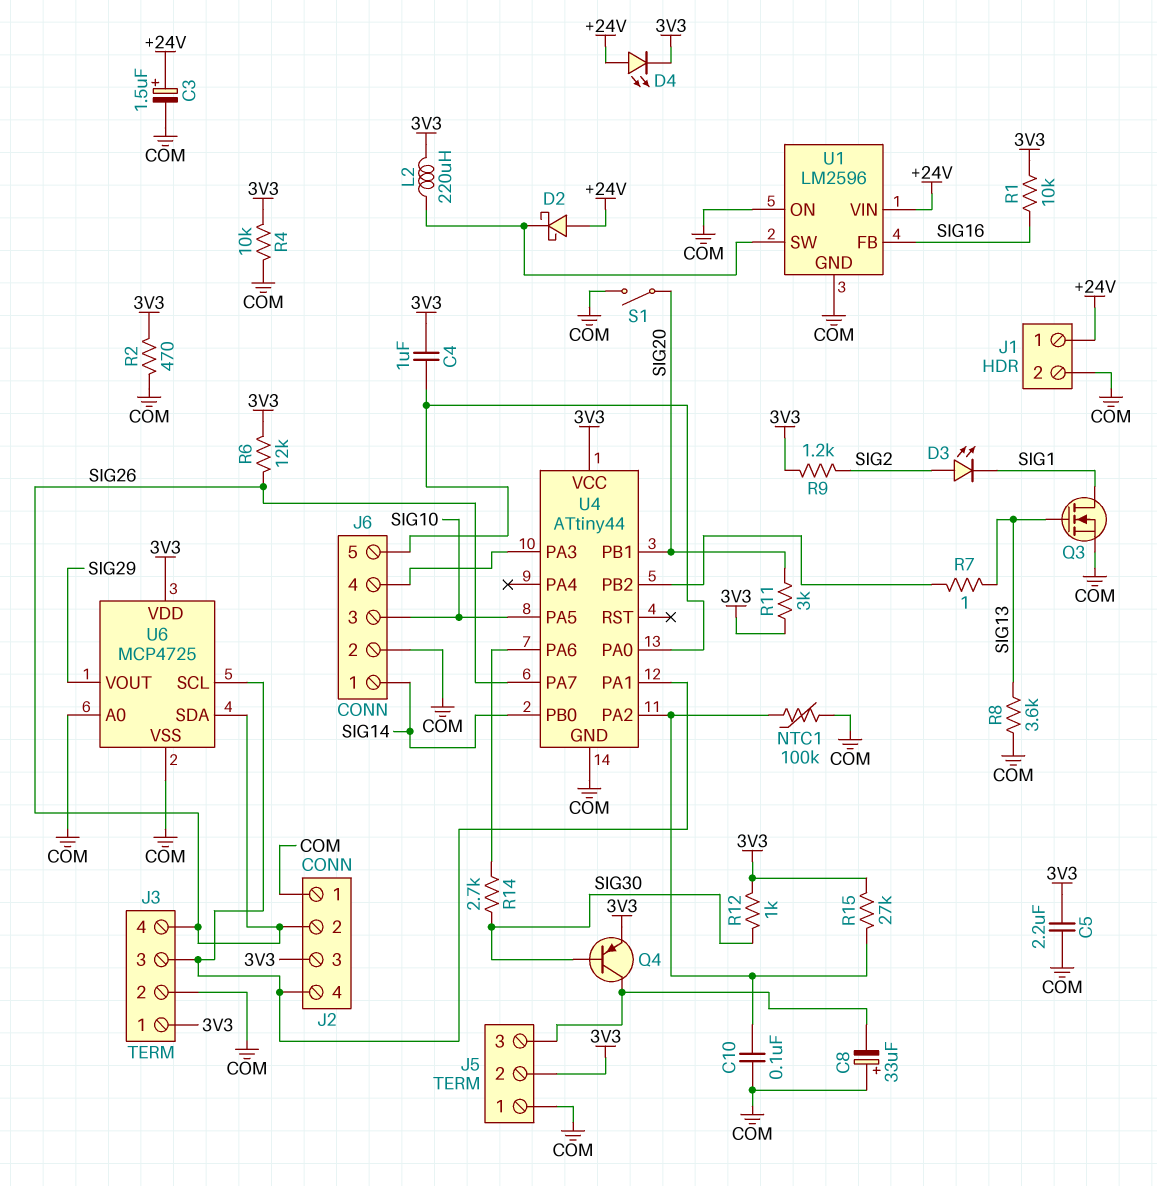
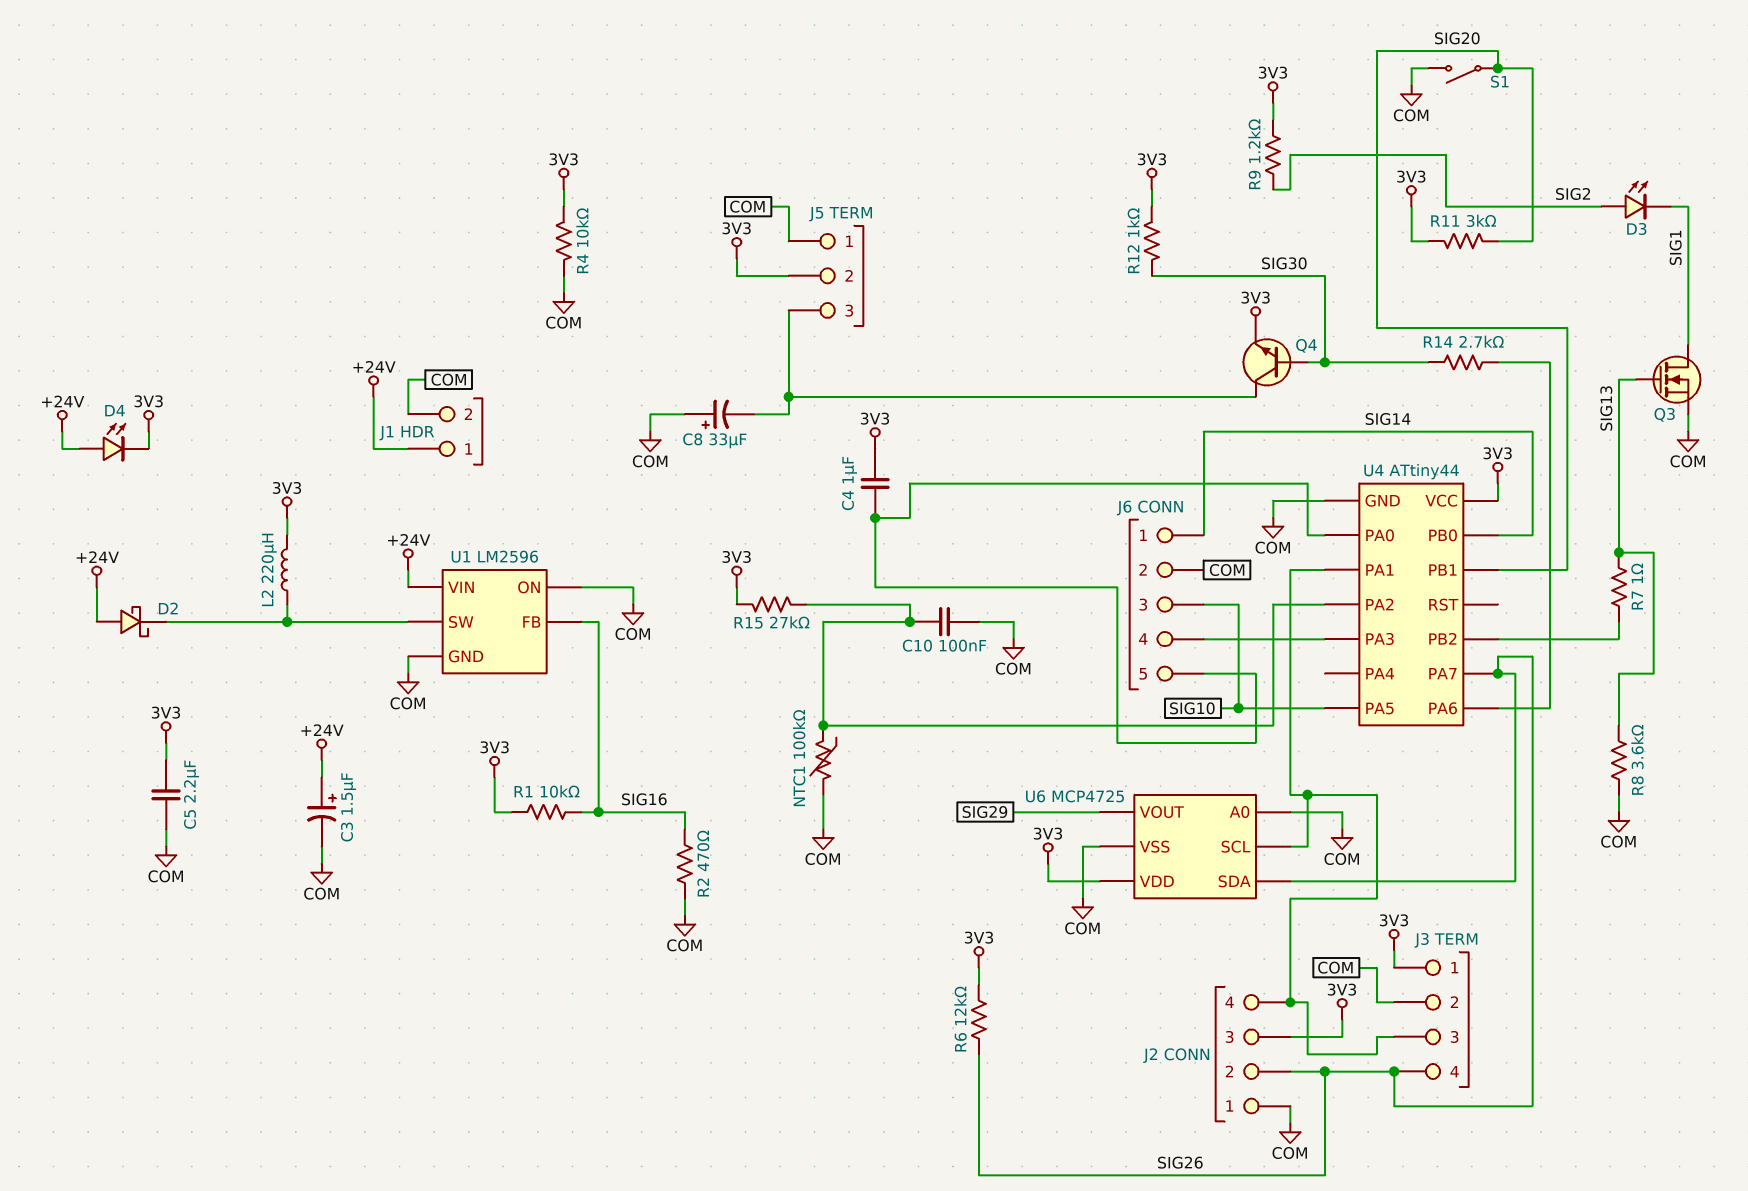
Q4: PNP (B SIG30, C J5/3, E 3V3) -> NPN (B SIG30, C J5/3, E 3V3)
R2: 470 (3V3, COM) -> 470 (COM, SIG16)

